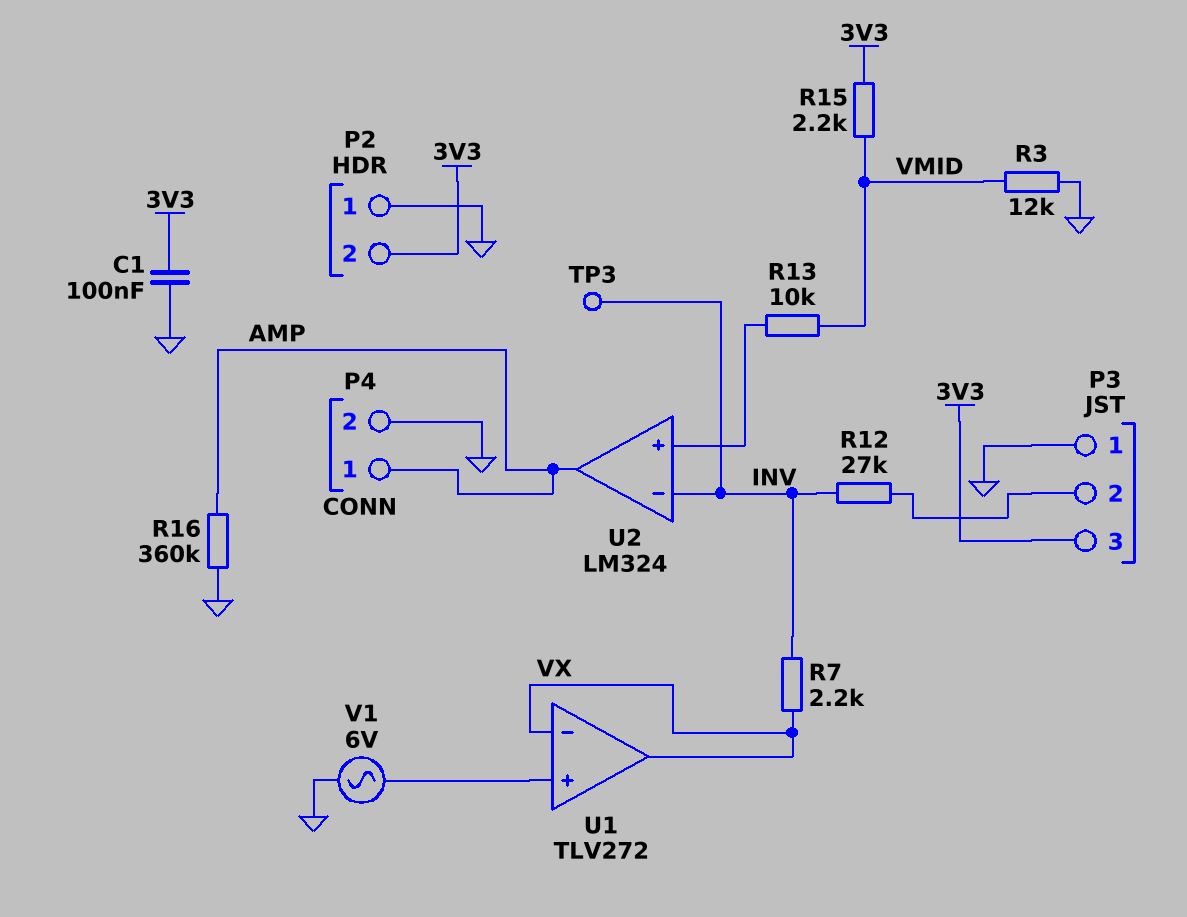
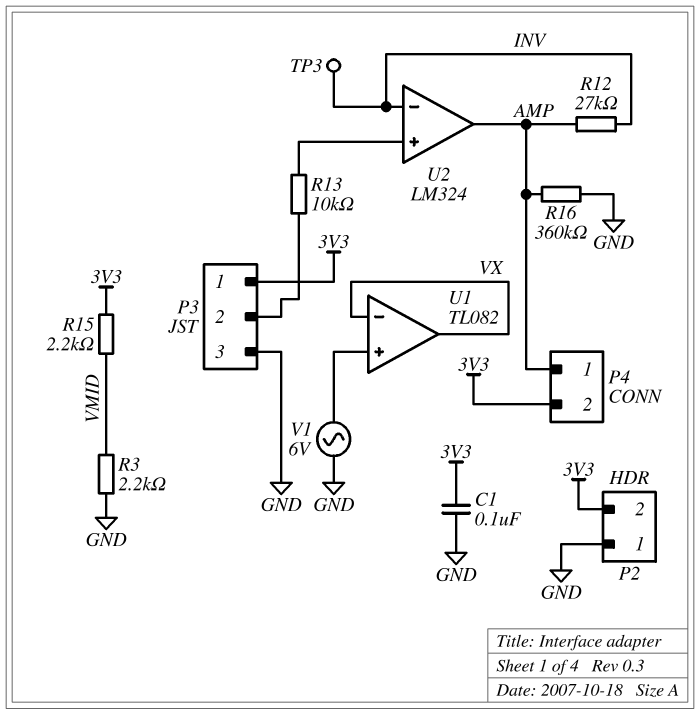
P3 pin 1: GND -> 3V3
P3 pin 3: 3V3 -> GND
P4 pin 2: GND -> 3V3
R3: 12k (GND, VMID) -> 2.2k (GND, VMID)
R7: 2.2k (INV, VX) -> none
R12: 27k (INV, P3/2) -> 27k (AMP, INV)
R13: 10k (U2/in+, VMID) -> 10k (P3/2, U2/in+)
U1: TLV272 -> TL082

